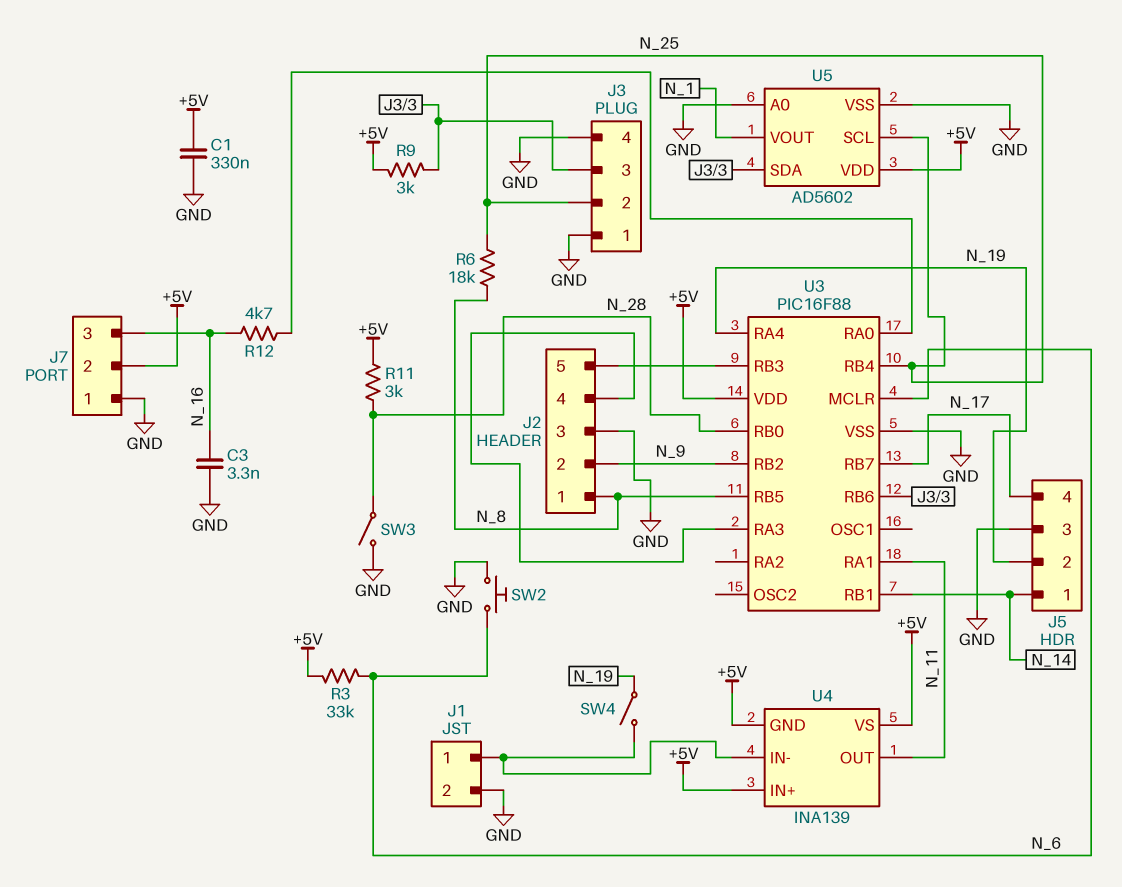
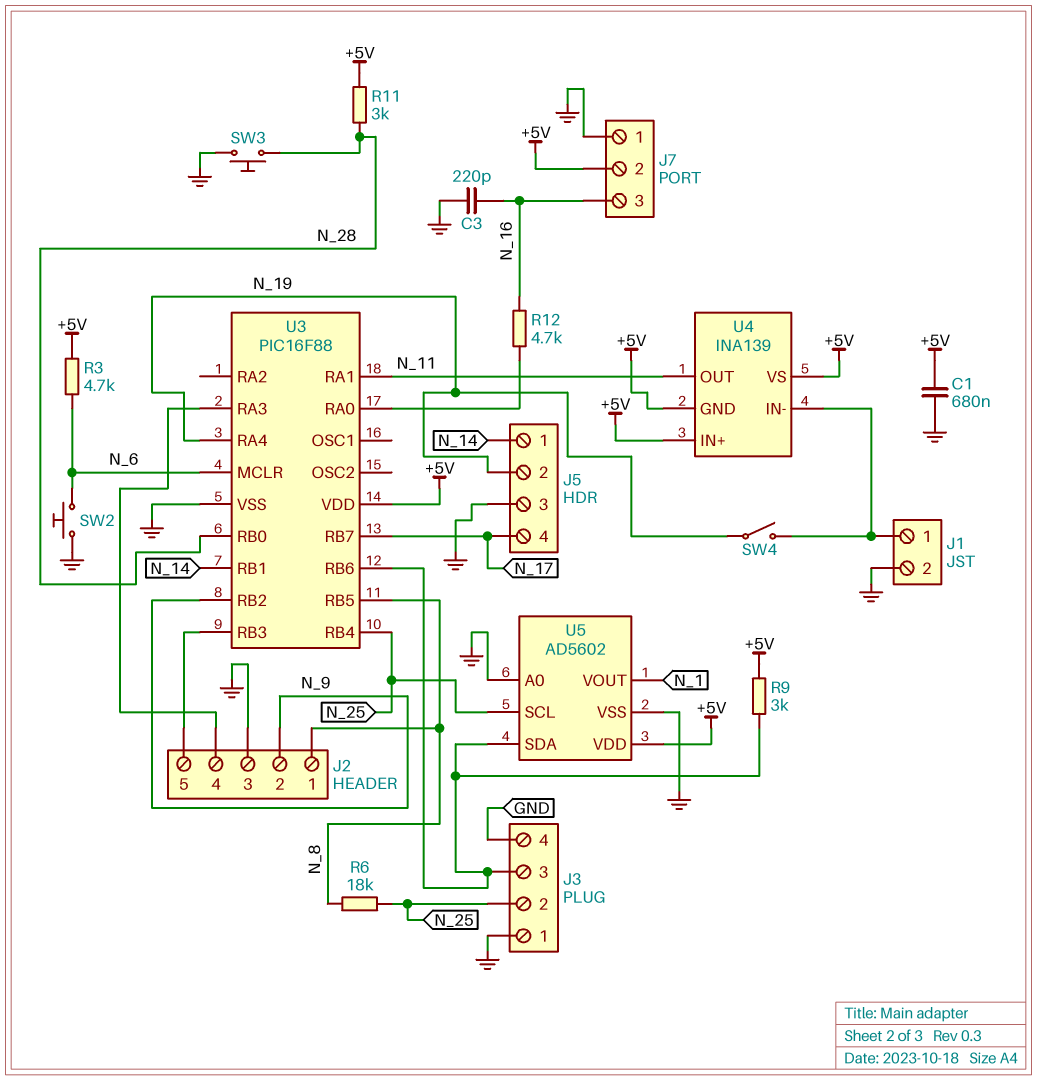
C1: 330nF (+5V, GND) -> 680nF (+5V, GND)
C3: 3.3nF (GND, N_16) -> 220pF (GND, N_16)
R3: 33k (+5V, N_6) -> 4.7k (+5V, N_6)
SW3: switch (GND, N_28) -> button (GND, N_28)

